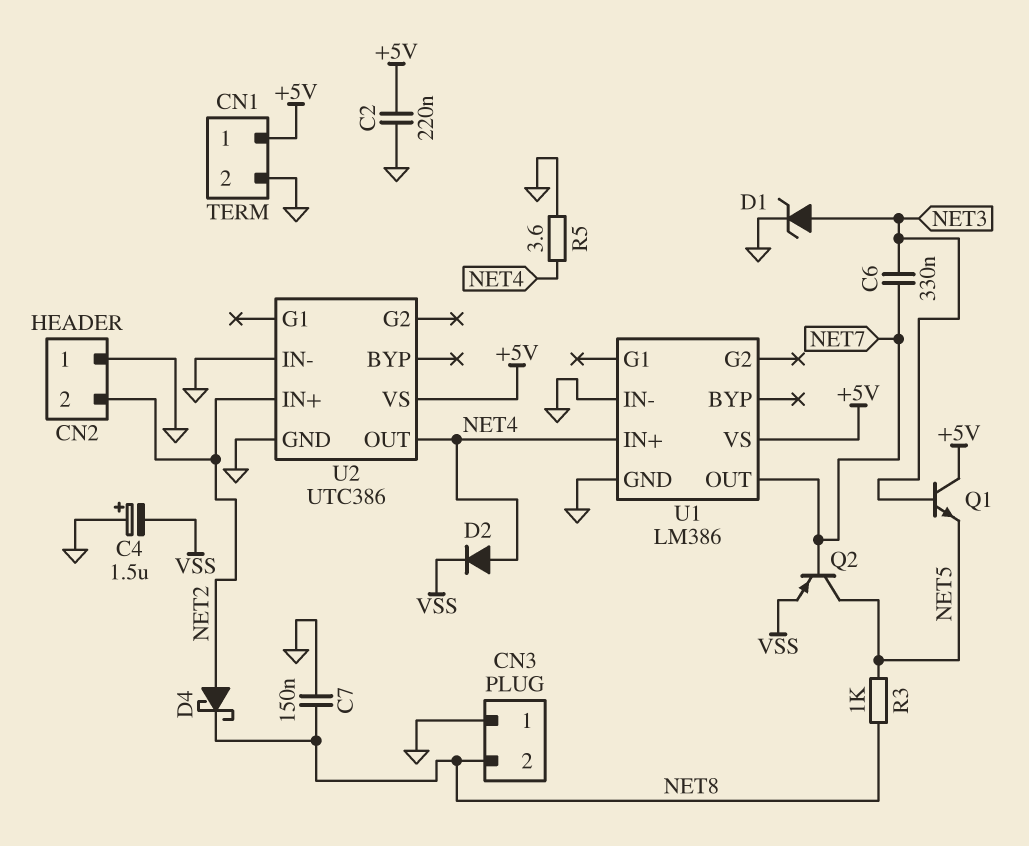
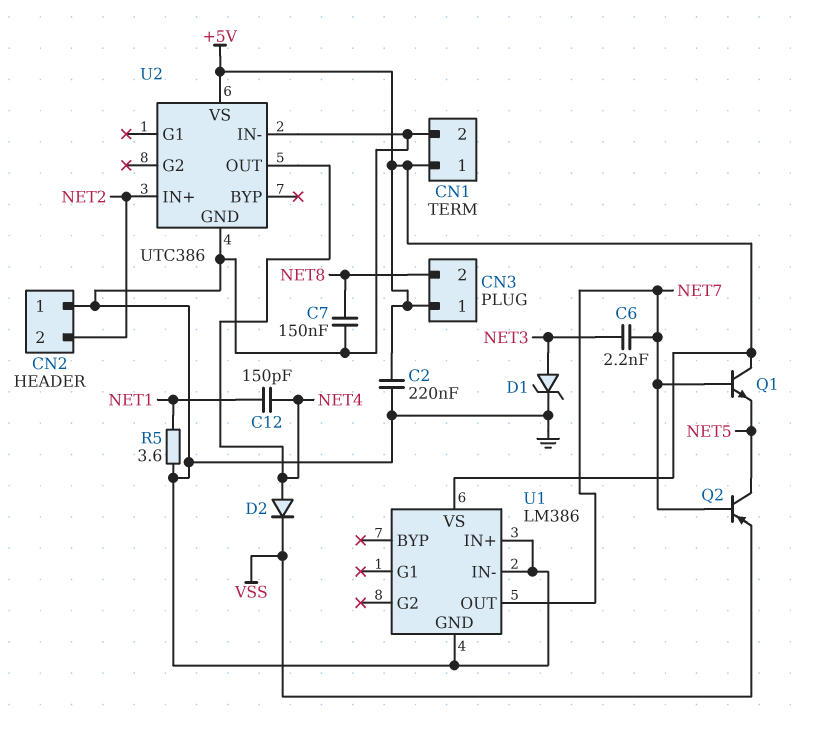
C4: 1.5uF (plus GND, minus VSS) -> none
C6: 330nF (NET3, NET7) -> 2.2nF (NET3, NET7)
C12: none -> 150pF (NET1, NET4)
CN3 pin 1: GND -> +5V
D4: schottky (A NET2, K NET8) -> none
Q1: NPN (B NET3, C +5V, E NET5) -> NPN (B NET7, C +5V, E NET5)
R3: 1k (NET5, NET8) -> none
R5: 3.6 (GND, NET4) -> 3.6 (GND, NET1)
U1 pin IN+: NET4 -> GND

